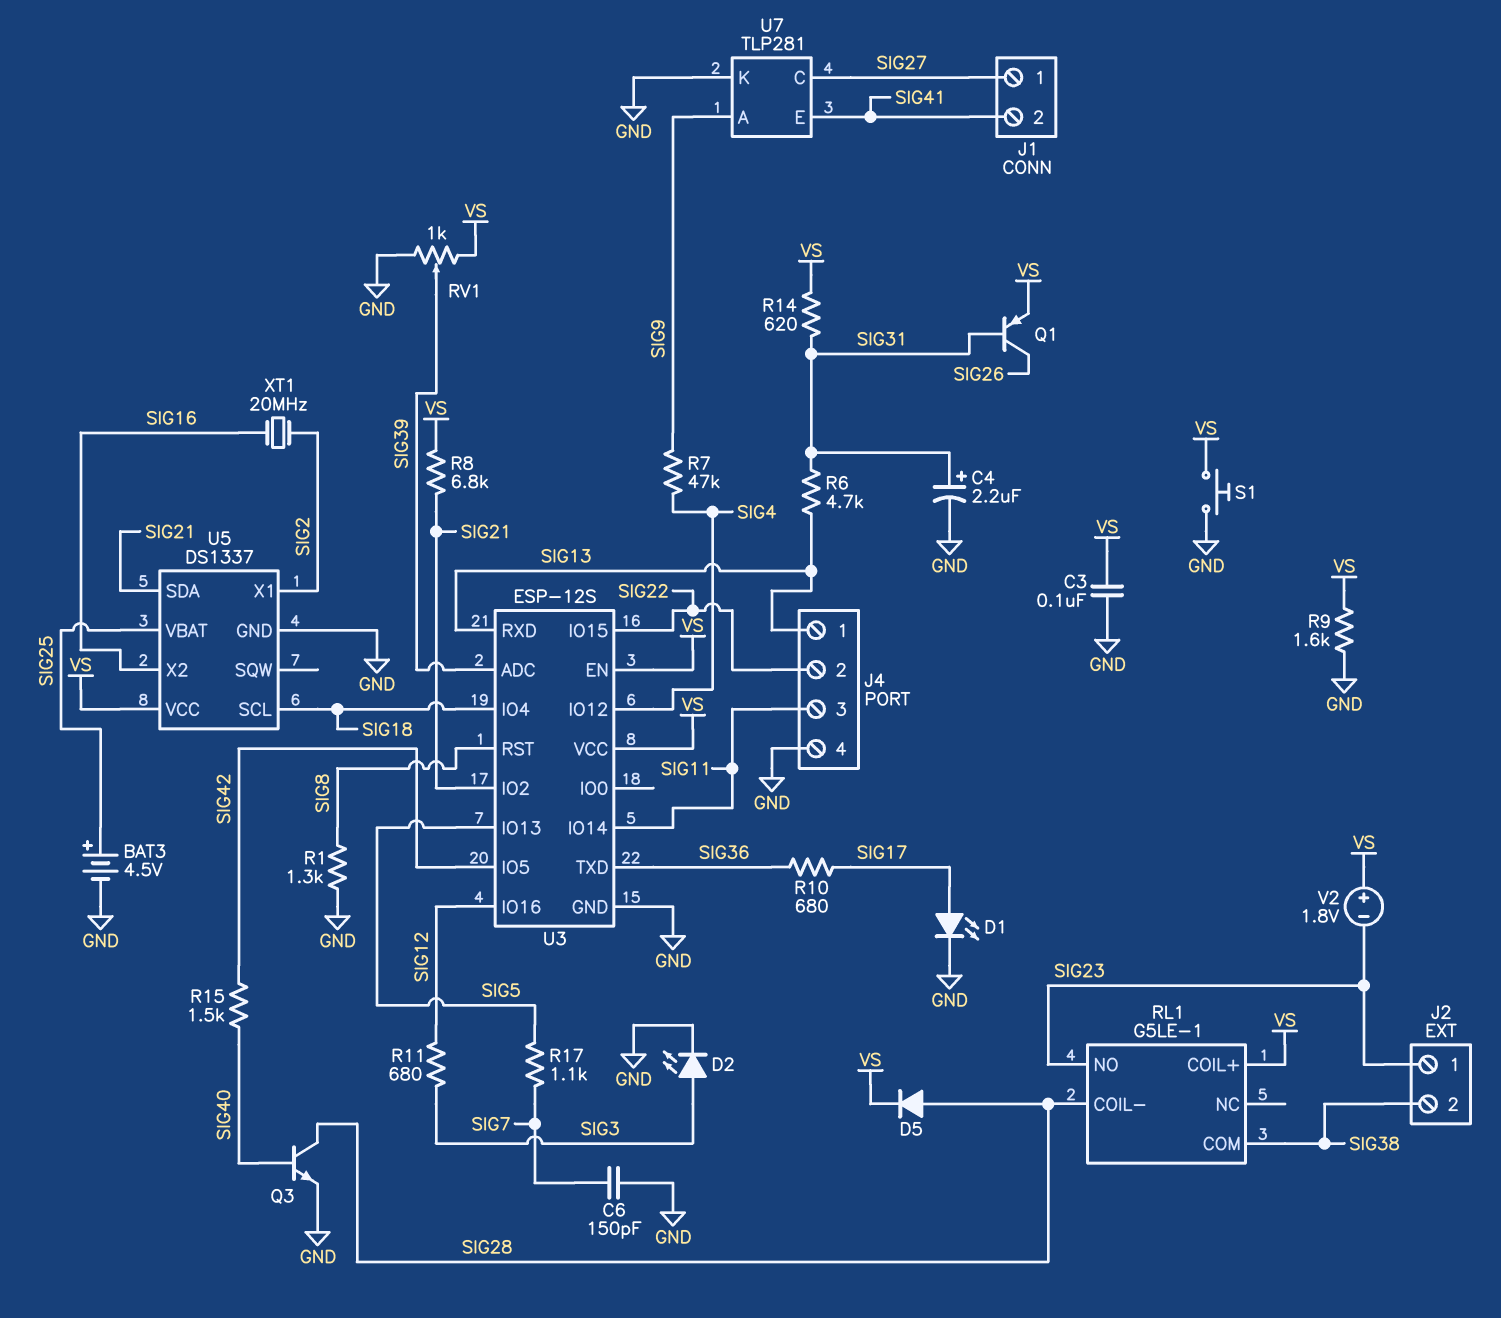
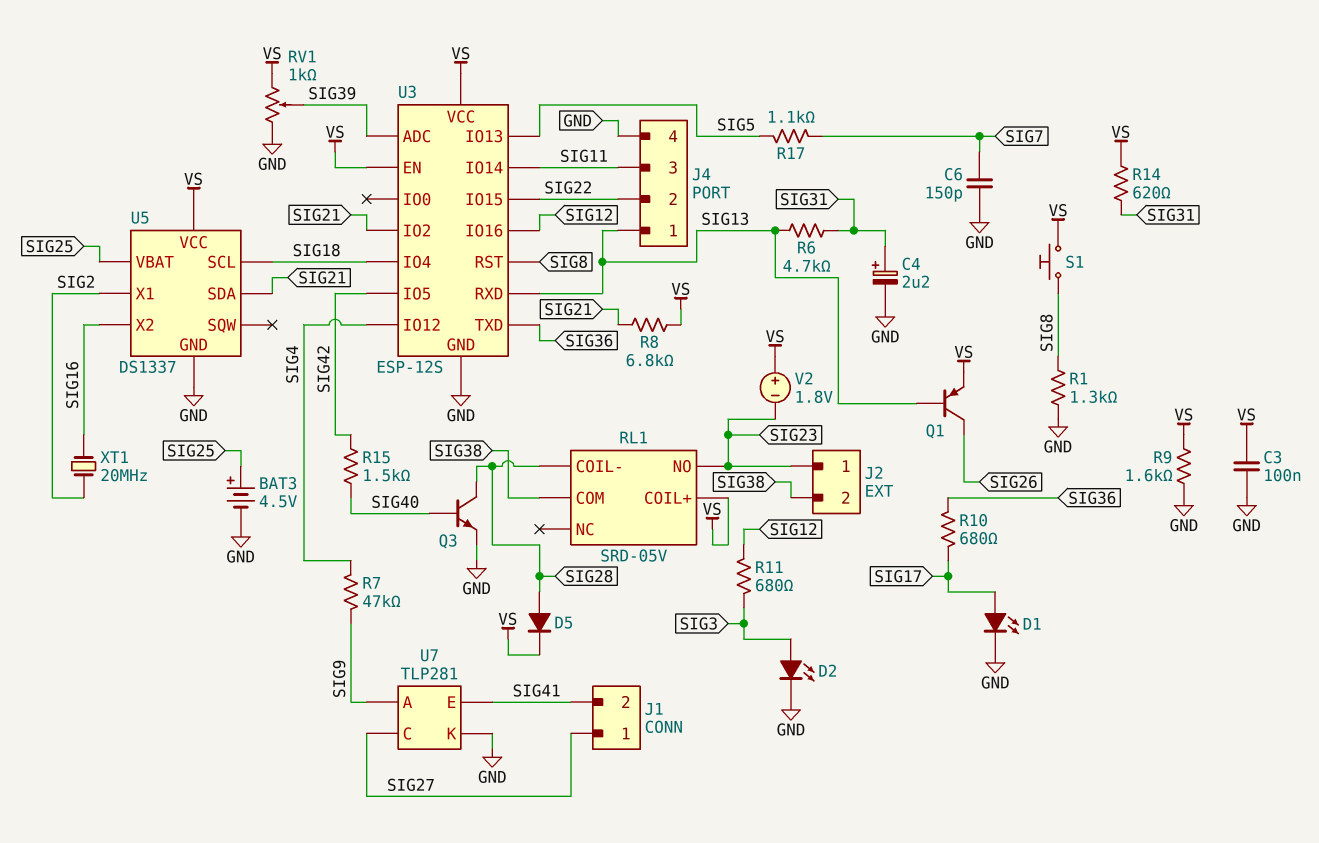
Q1: PNP (B SIG31, C SIG26, E VS) -> PNP (B SIG13, C SIG26, E VS)
RL1: G5LE-1 -> SRD-05V
S1: button (GND, VS) -> button (SIG8, VS)

